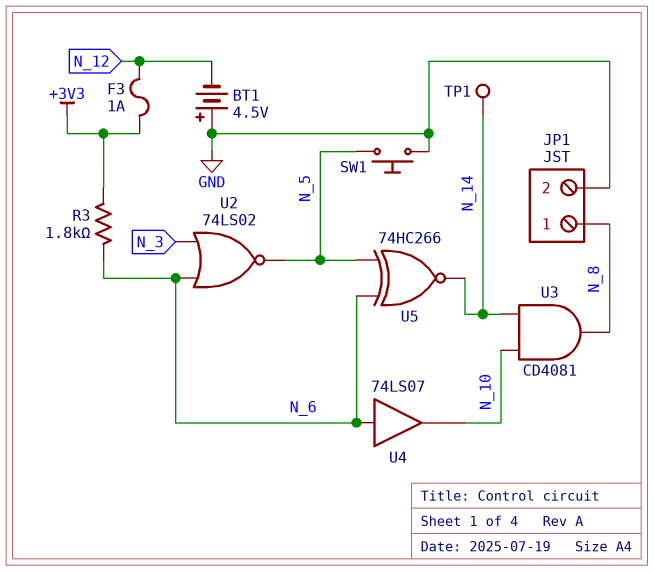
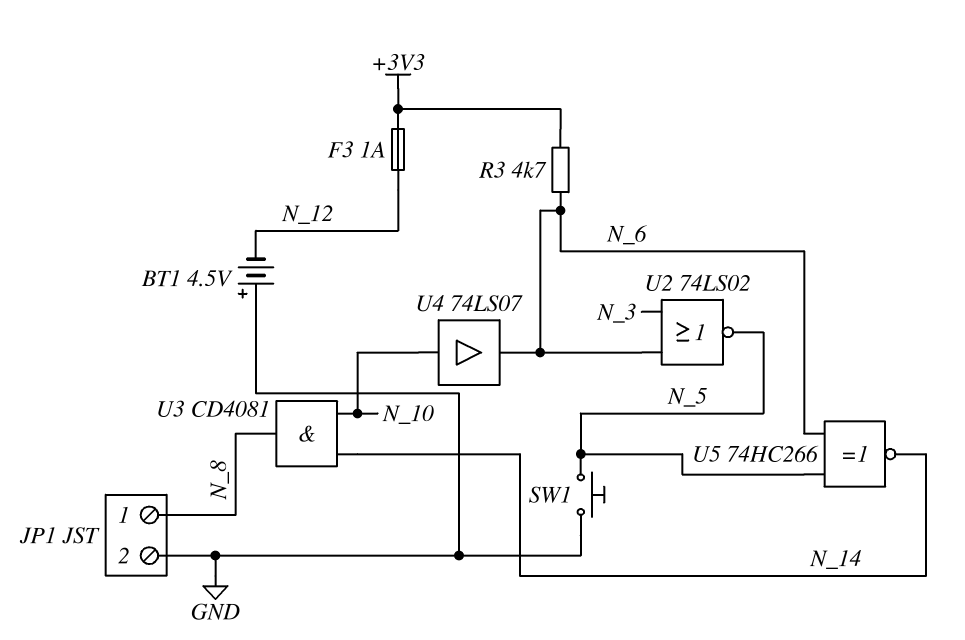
R3: 1.8k (+3V3, N_6) -> 4.7k (+3V3, N_6)
TP1: test point (N_14) -> none
U4: buffer 74LS07 (in N_6, out N_10) -> buffer 74LS07 (in N_10, out N_6)

